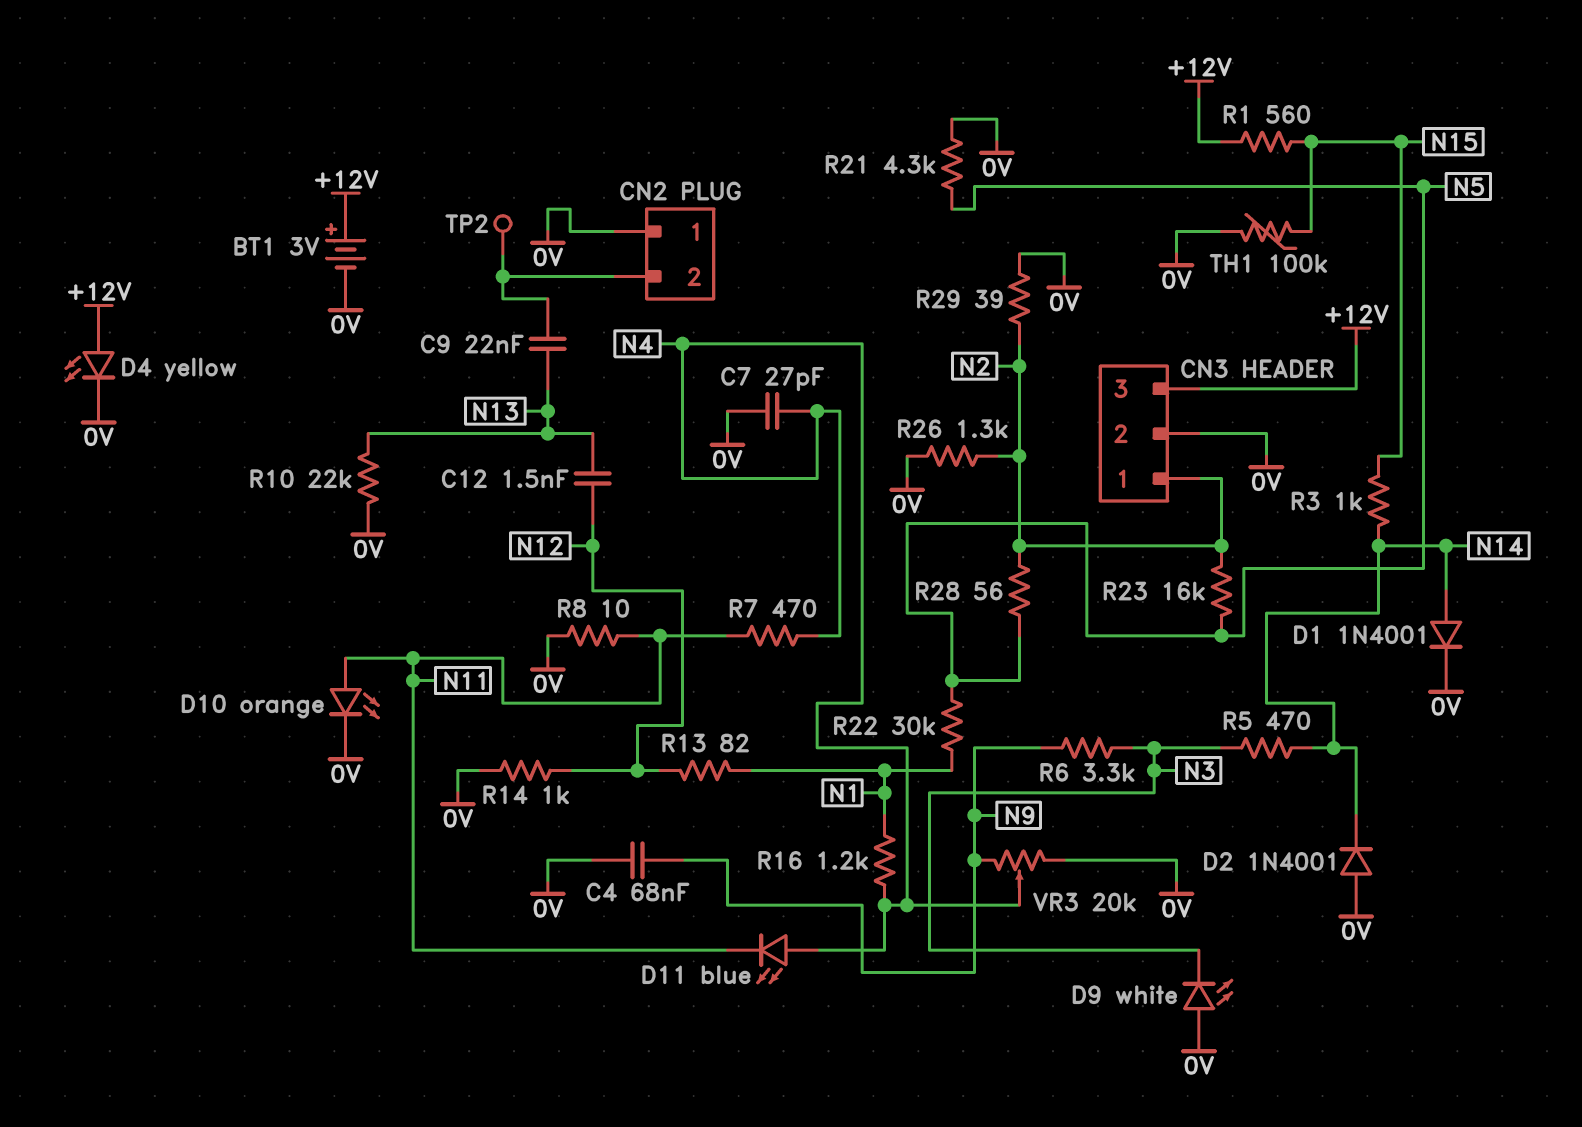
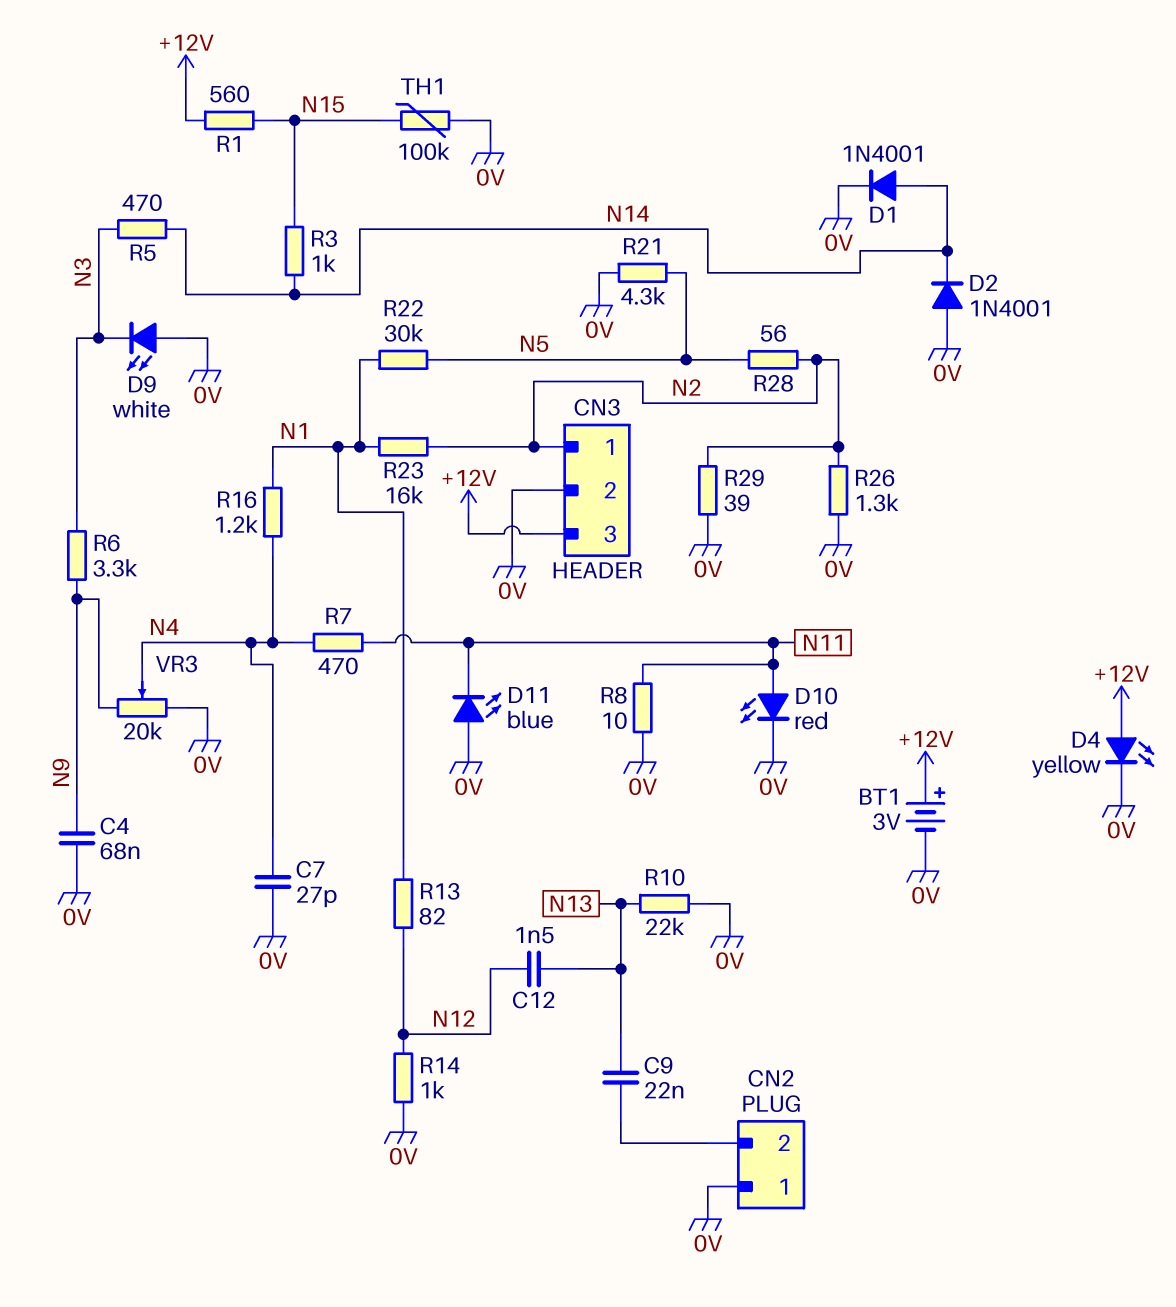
D10: LED orange (A N11, K 0V) -> LED red (A N11, K 0V)
D11: LED blue (A N4, K N11) -> LED blue (A 0V, K N11)
R23: 16k (N2, N5) -> 16k (N1, N2)
TP2: test point (CN2/2) -> none

